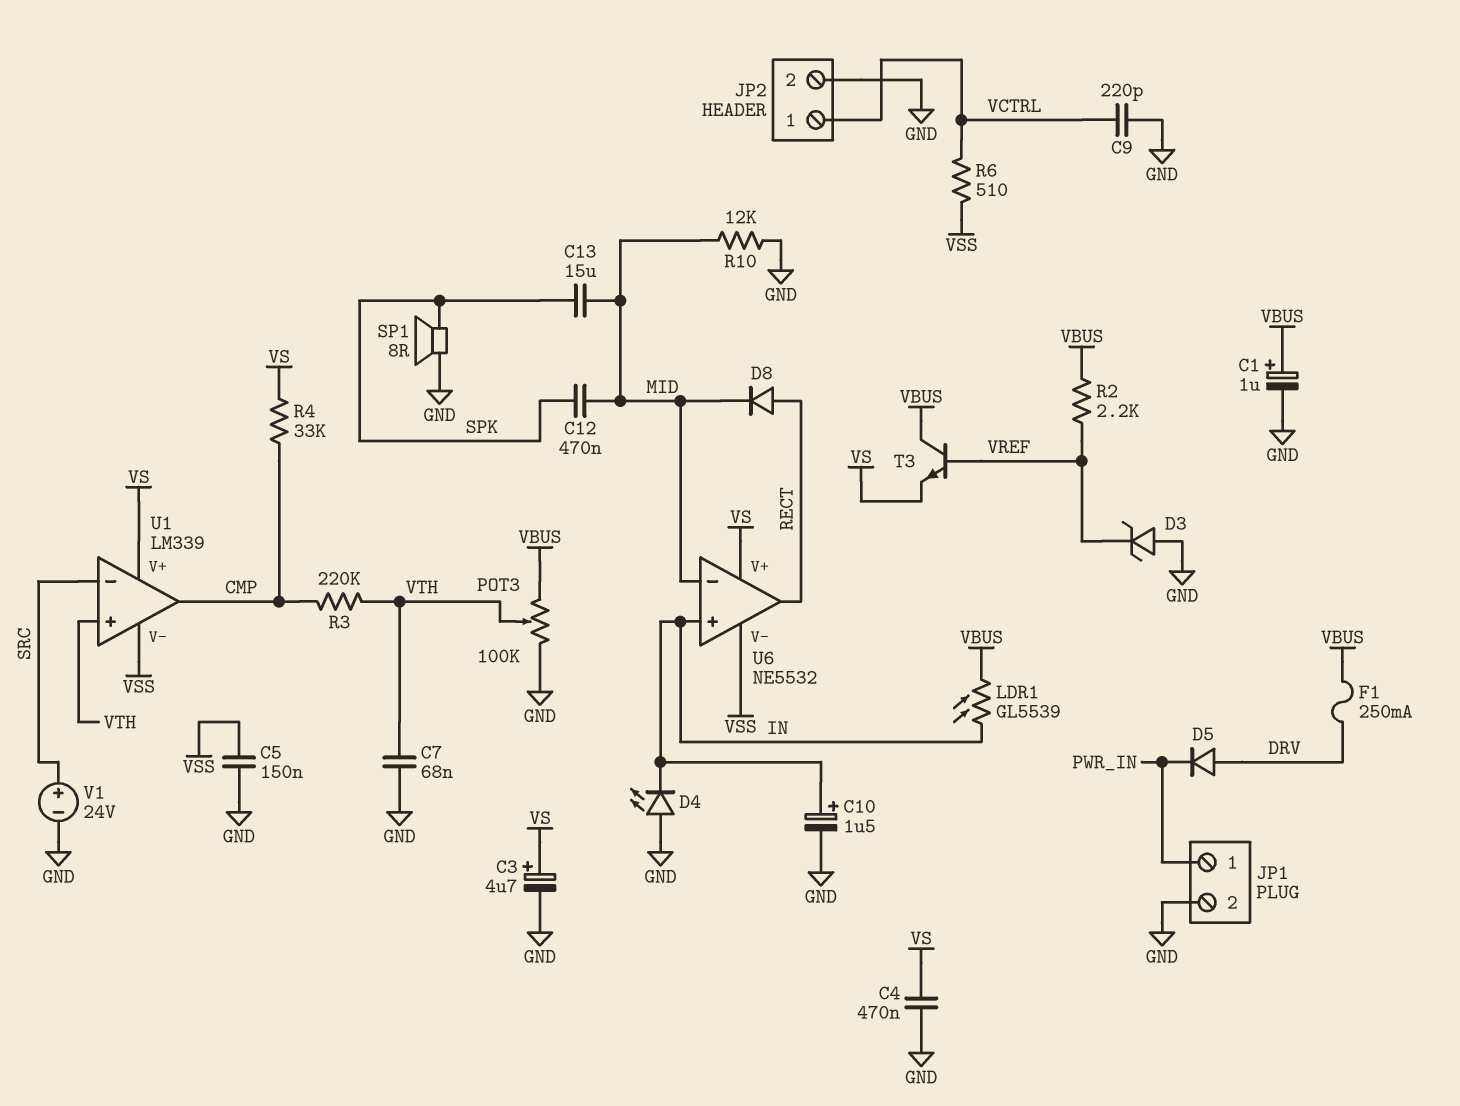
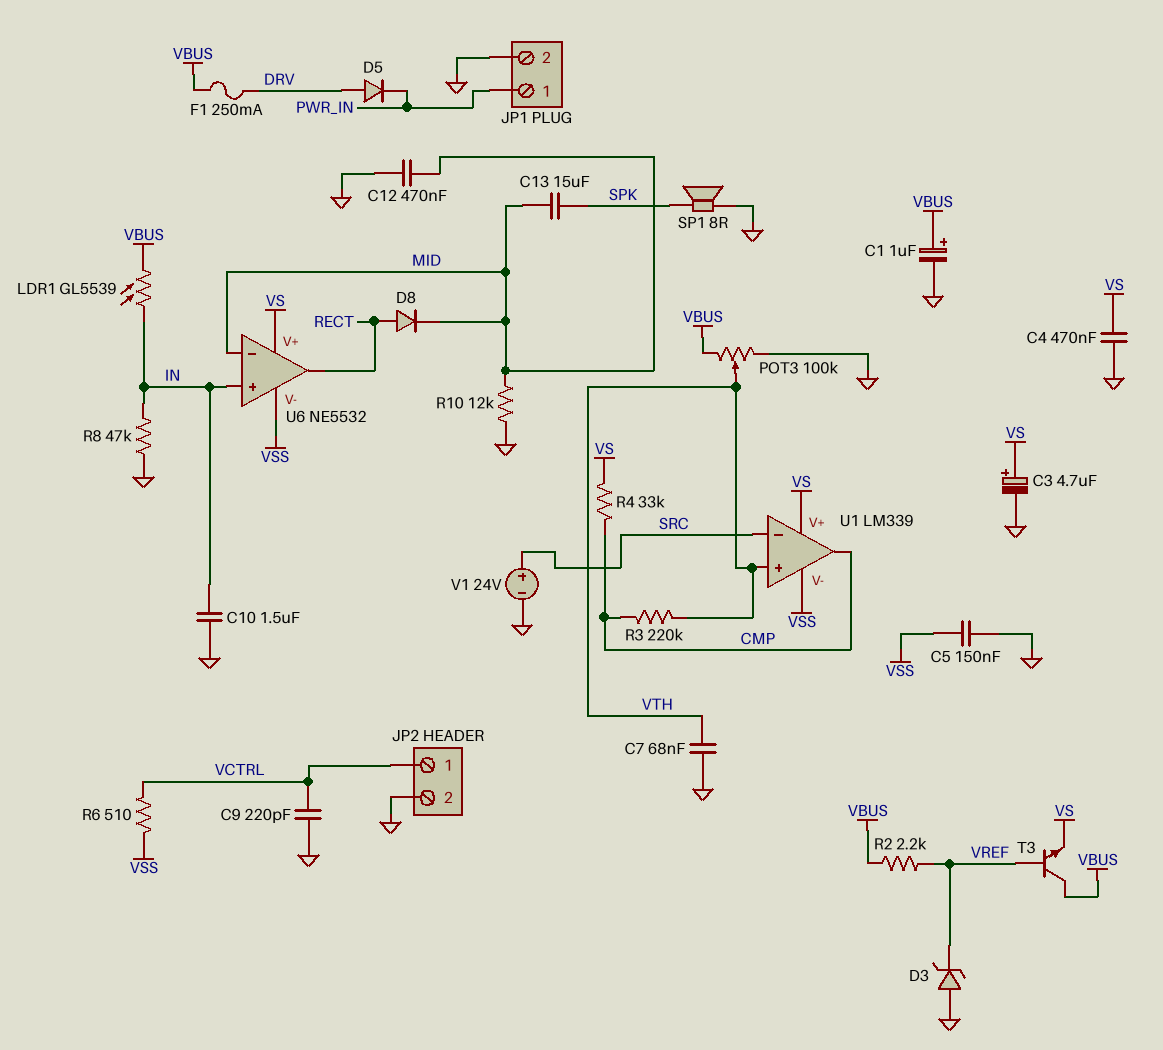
C10: 1.5uF (plus IN, minus GND) -> 1.5uF (GND, IN)
C12: 470nF (MID, SPK) -> 470nF (GND, MID)
D4: LED (A GND, K IN) -> none
R8: none -> 47k (GND, IN)

